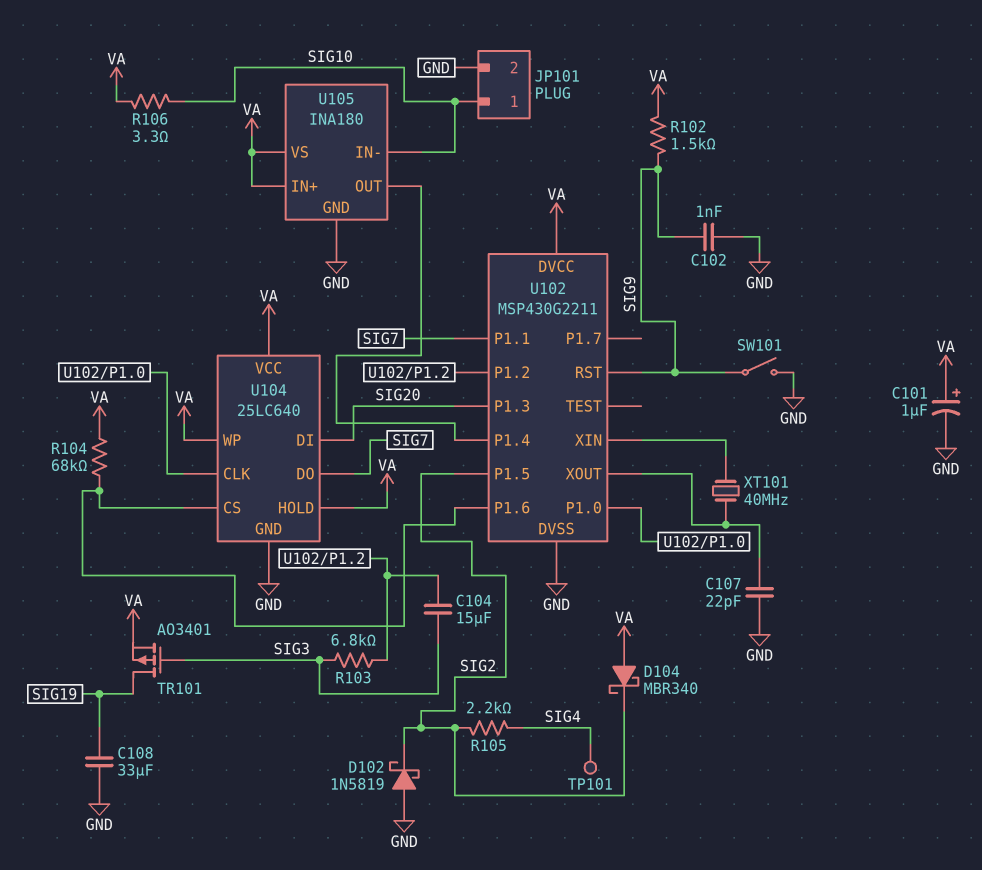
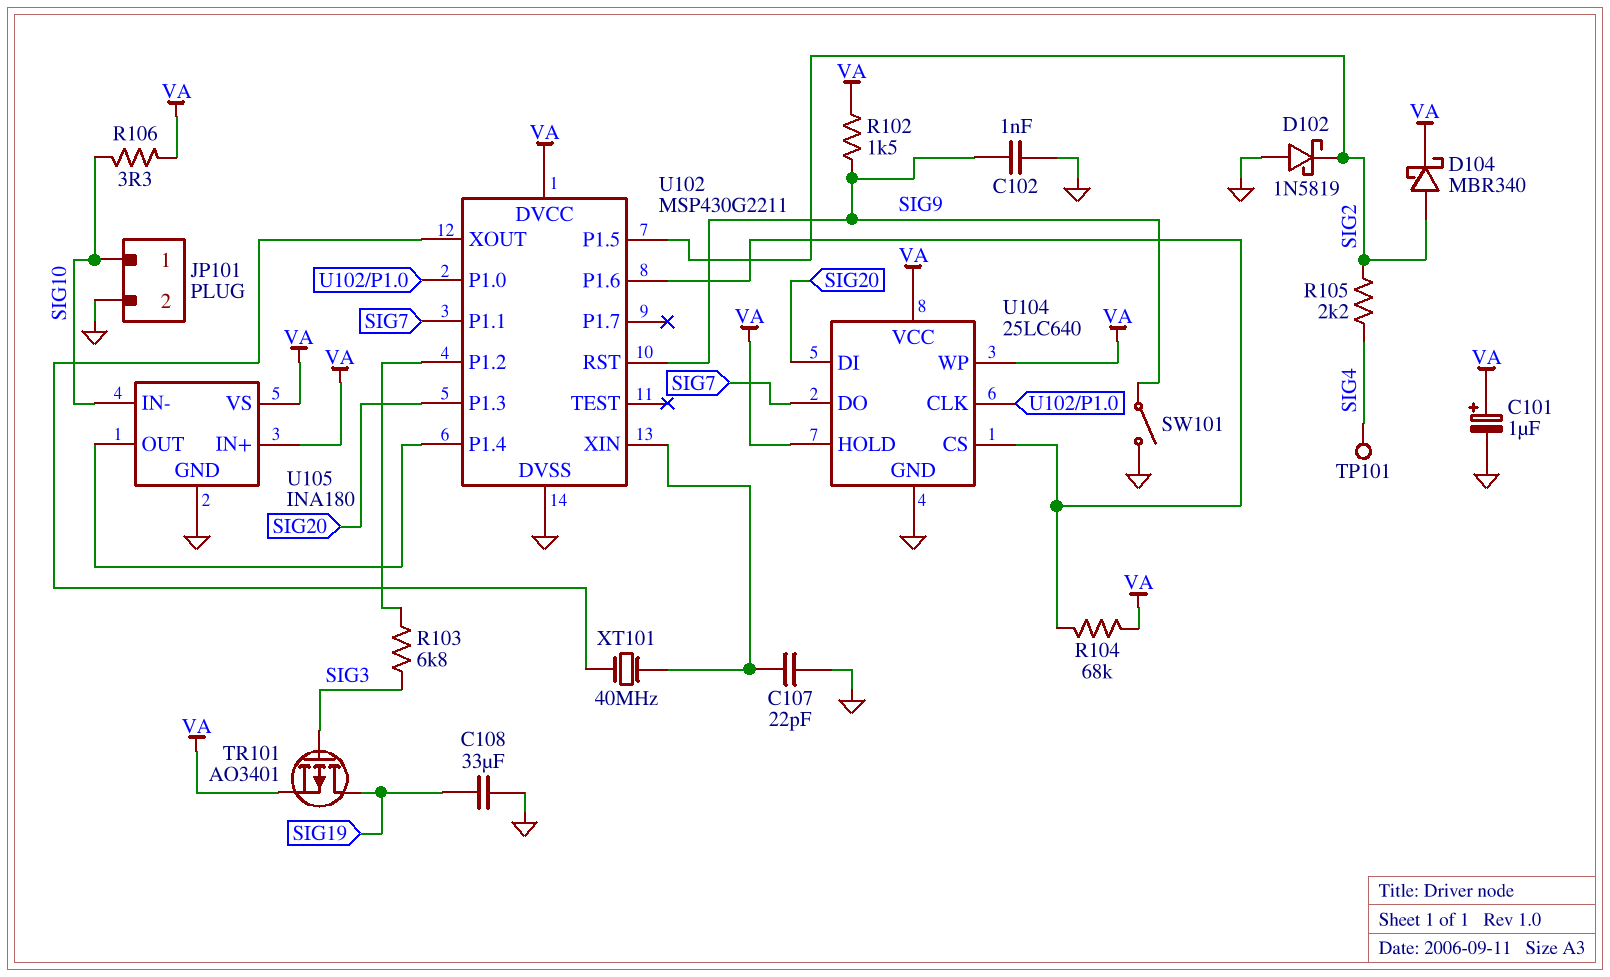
C104: 15uF (SIG3, U102/P1.2) -> none
C107: 22pF (GND, U102/XOUT) -> 22pF (GND, U102/XIN)
D104: schottky MBR340 (A VA, K SIG2) -> schottky MBR340 (A SIG2, K VA)

